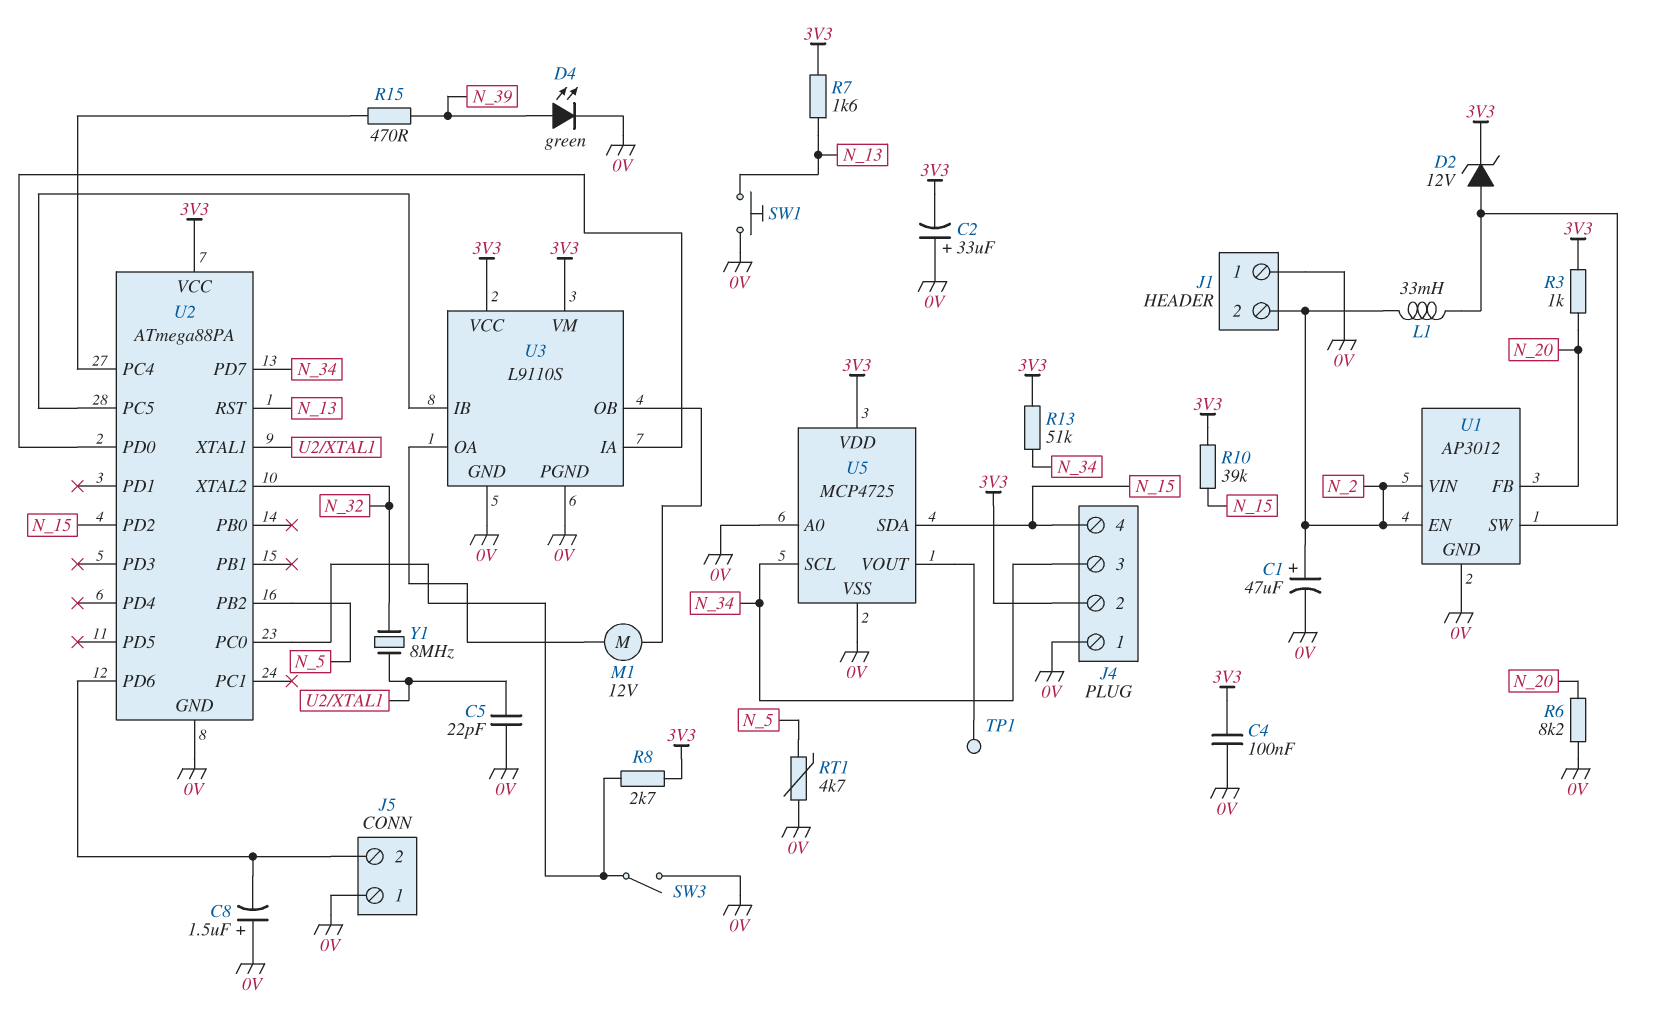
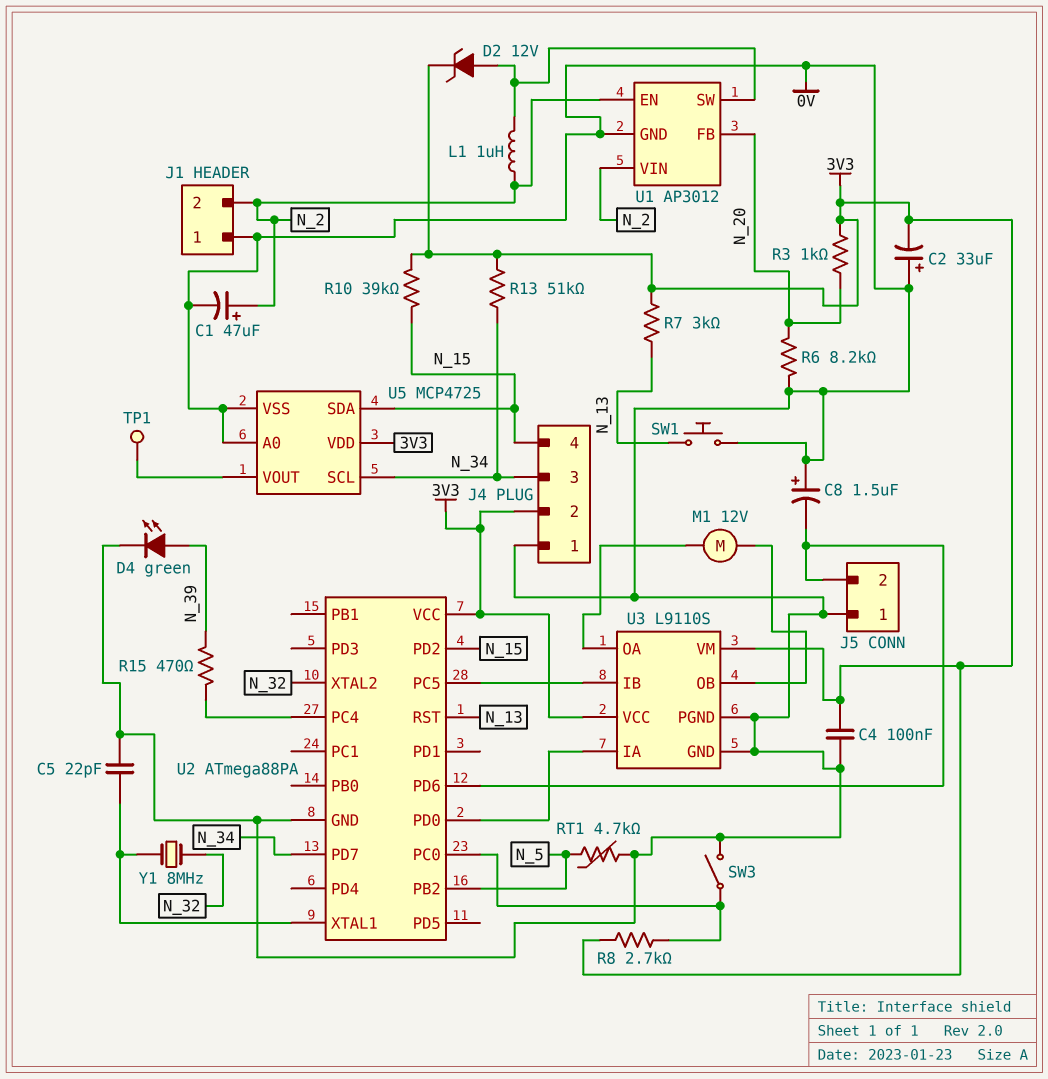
L1: 33mH (N_2, U1/SW) -> 1uH (N_2, U1/SW)
R7: 1.6k (3V3, N_13) -> 3k (3V3, N_13)

